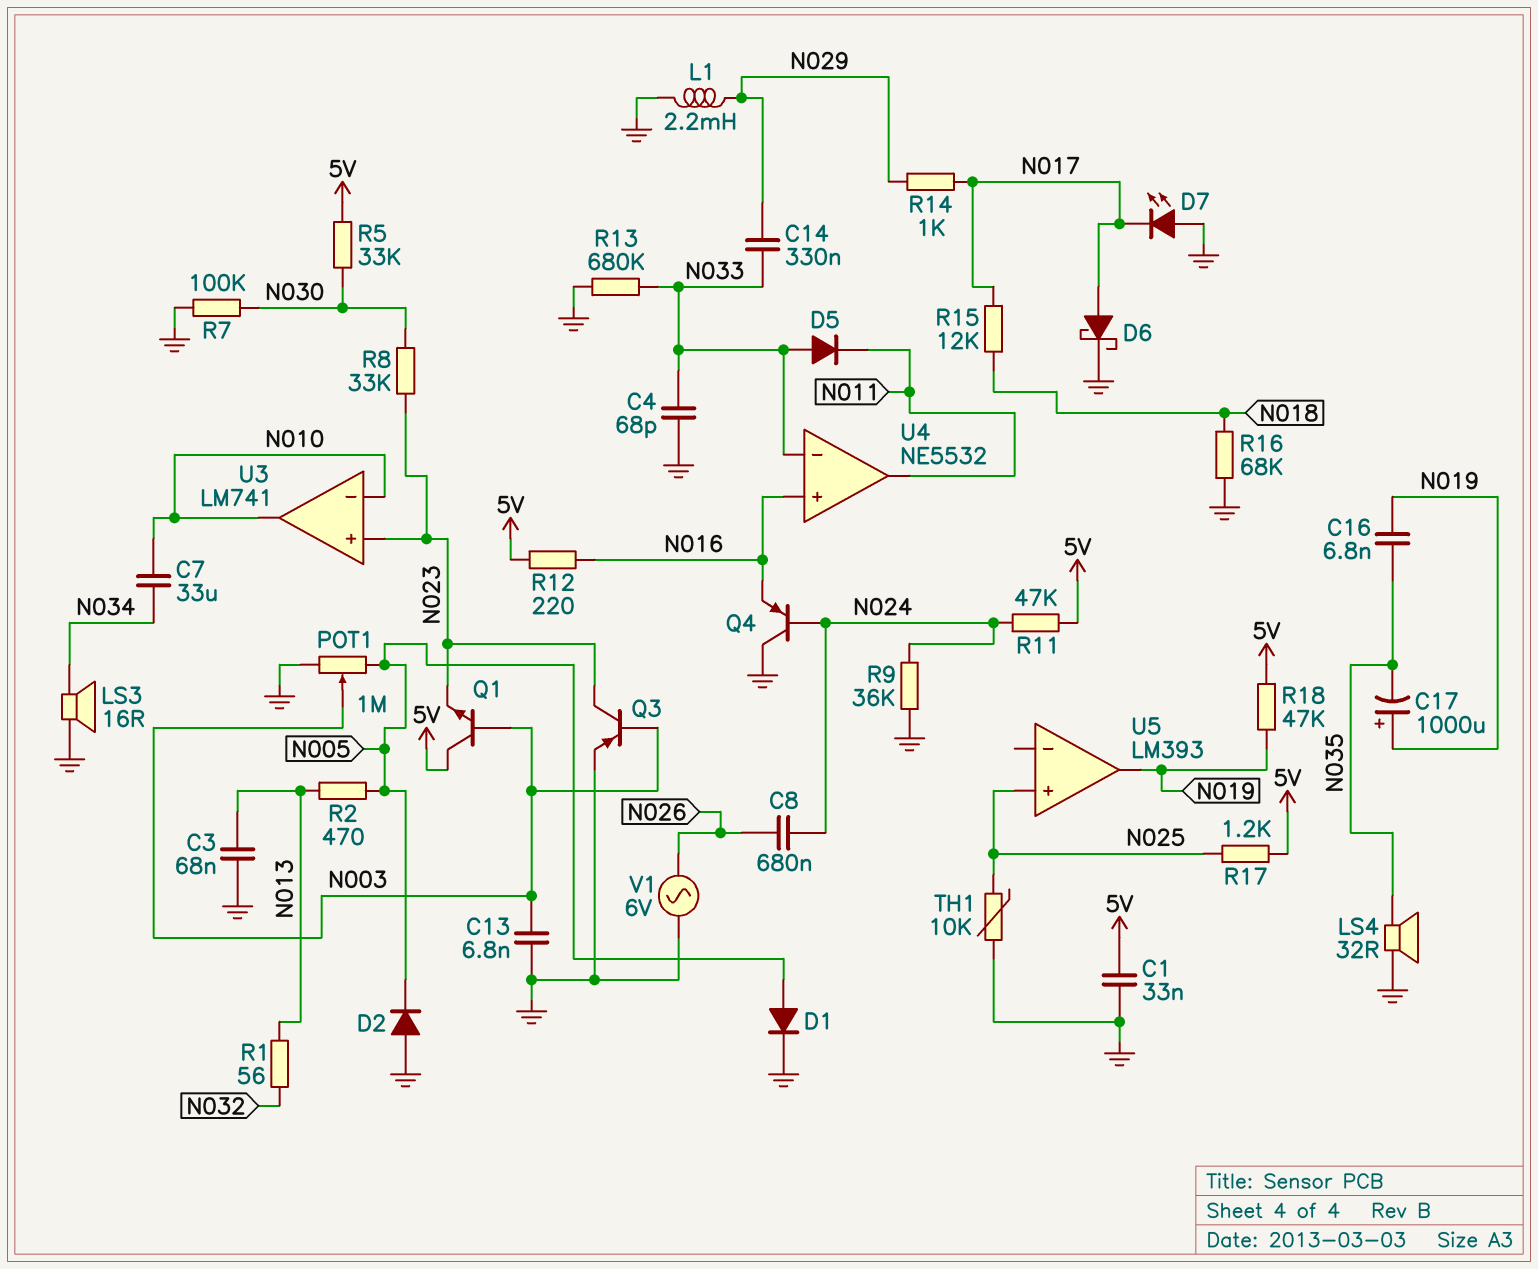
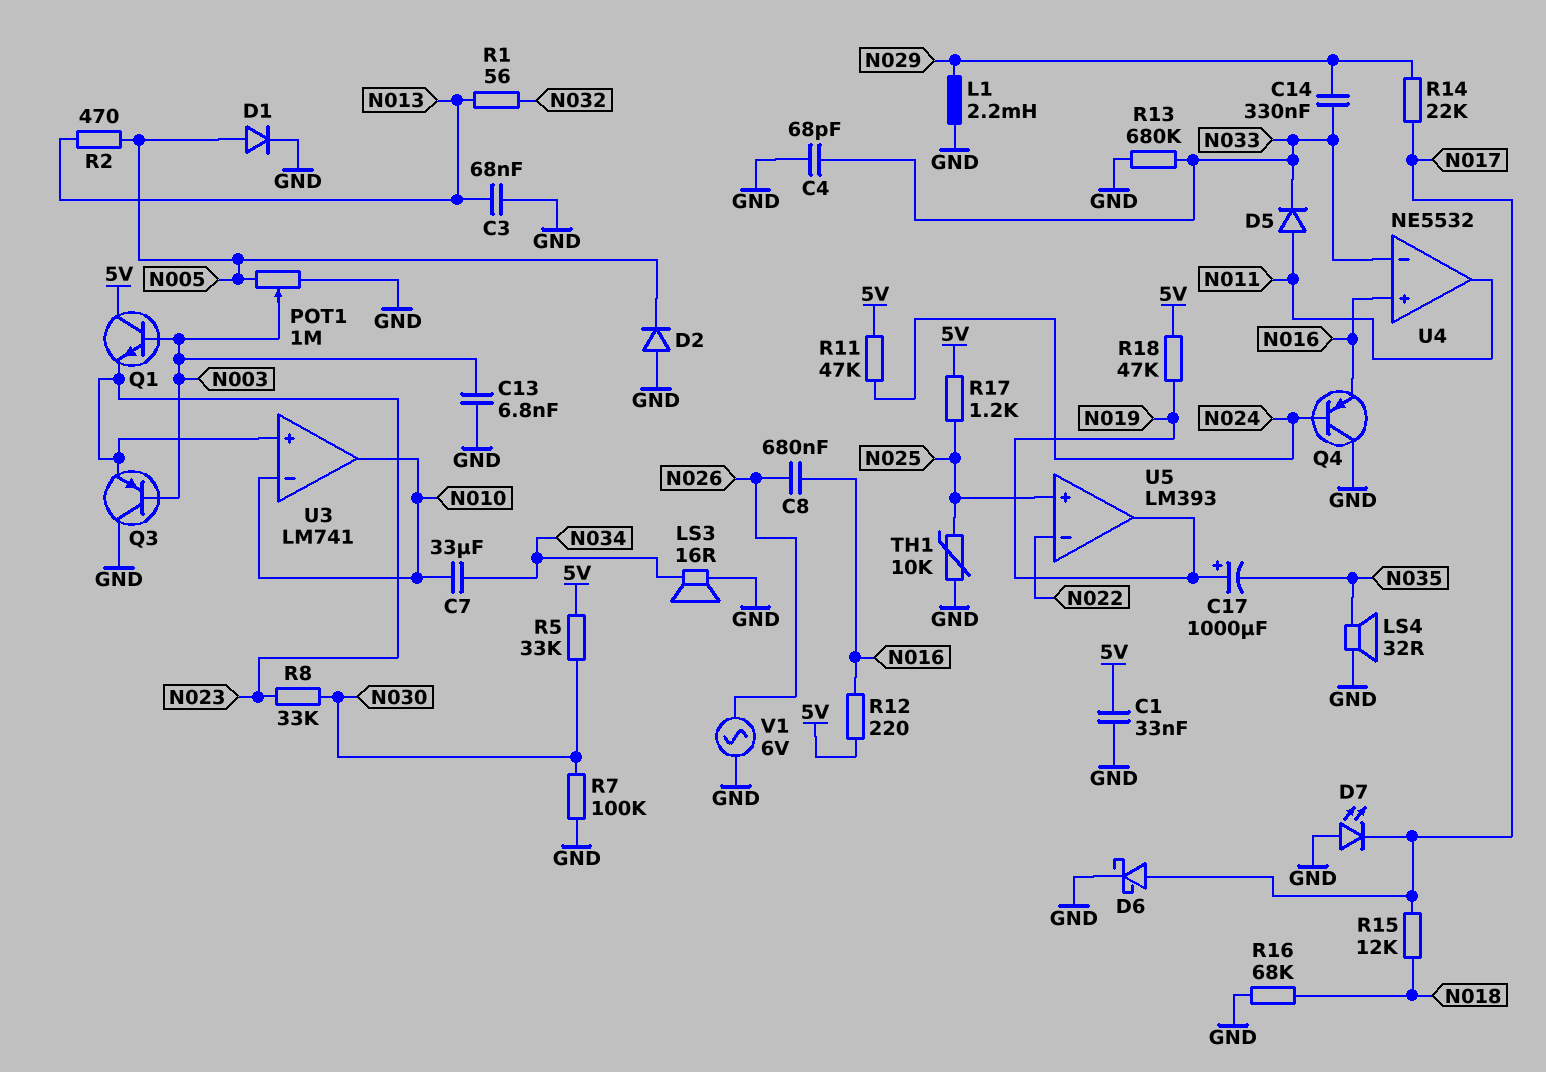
C8: 680nF (N024, N026) -> 680nF (N016, N026)
C16: 6.8nF (N019, N035) -> none
D5: diode (A N033, K N011) -> diode (A N011, K N033)
Q3: PNP (B N003, C N023, E GND) -> PNP (B N003, C GND, E N023)
R9: 36k (GND, N024) -> none
R14: 1k (N017, N029) -> 22k (N017, N029)
U5 pin in-: none -> N022

